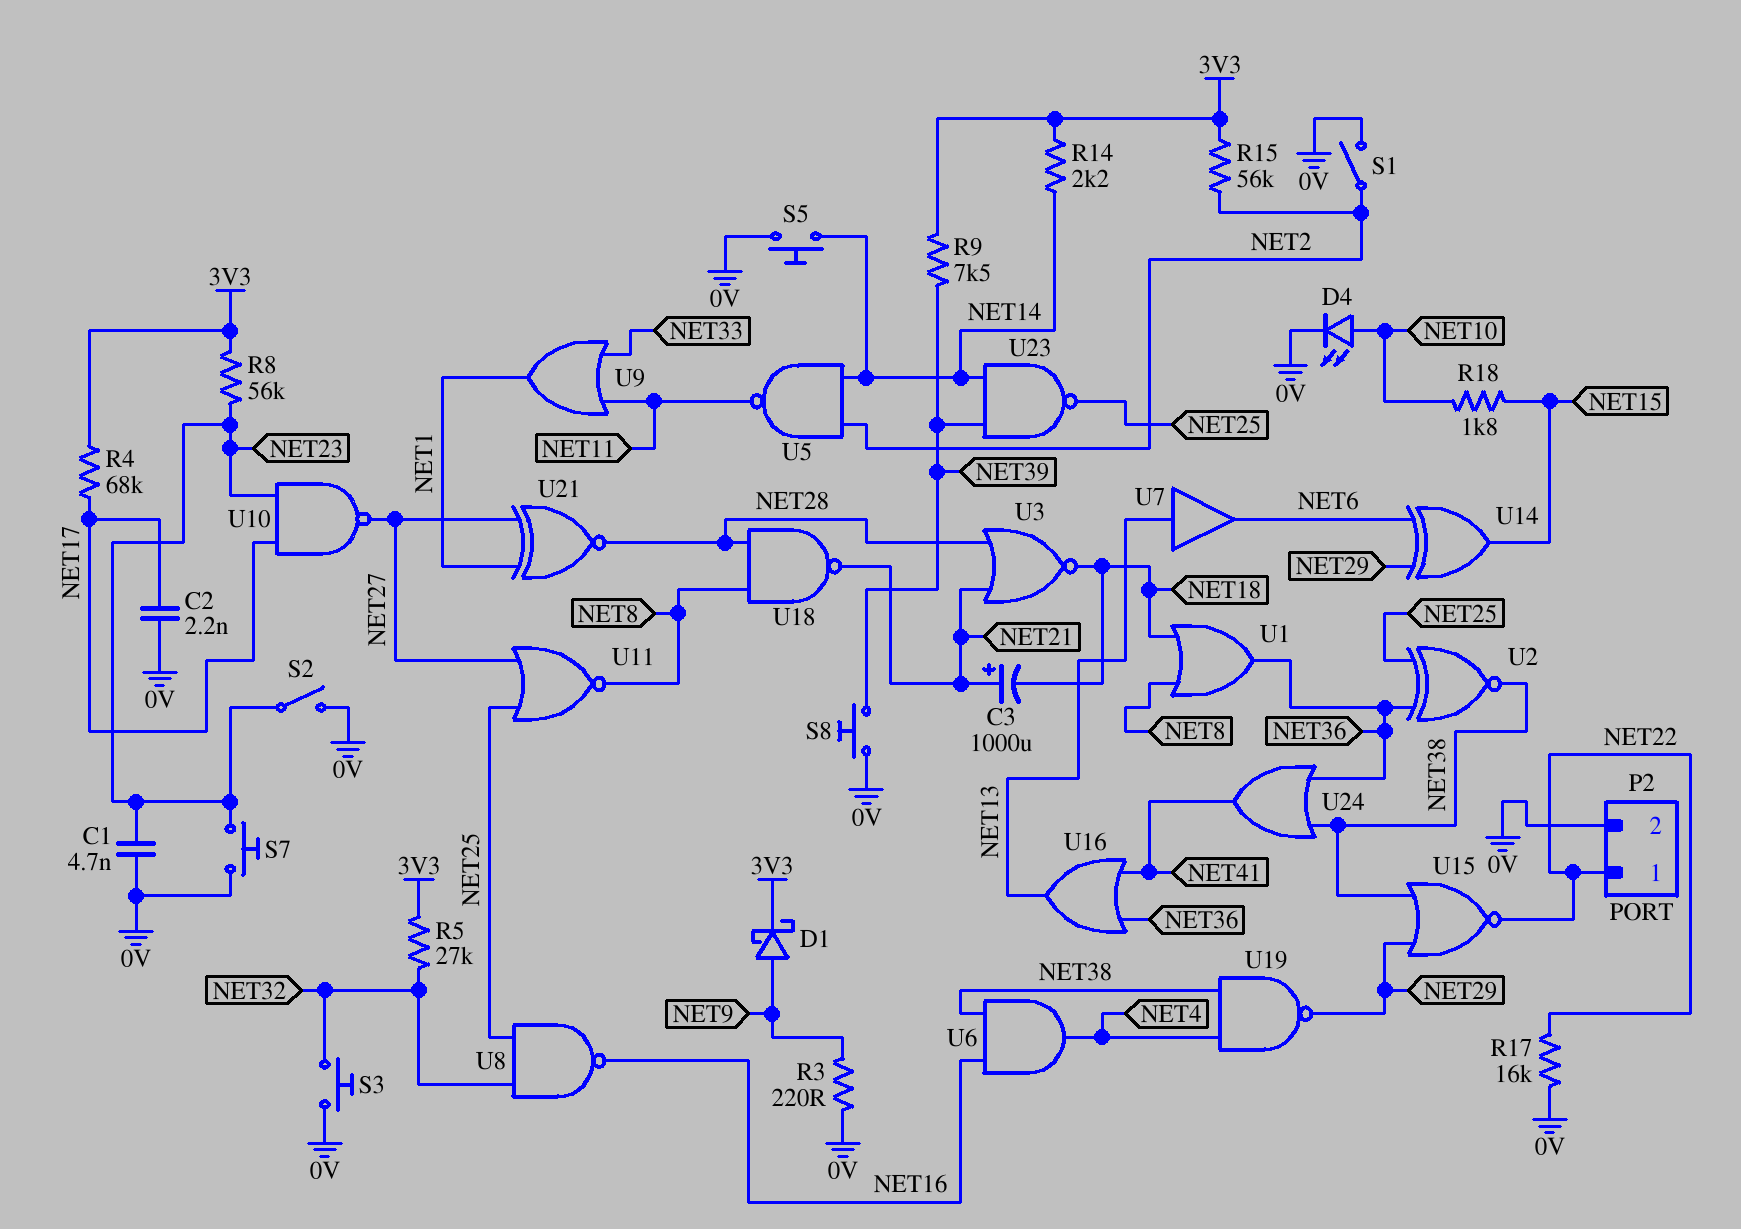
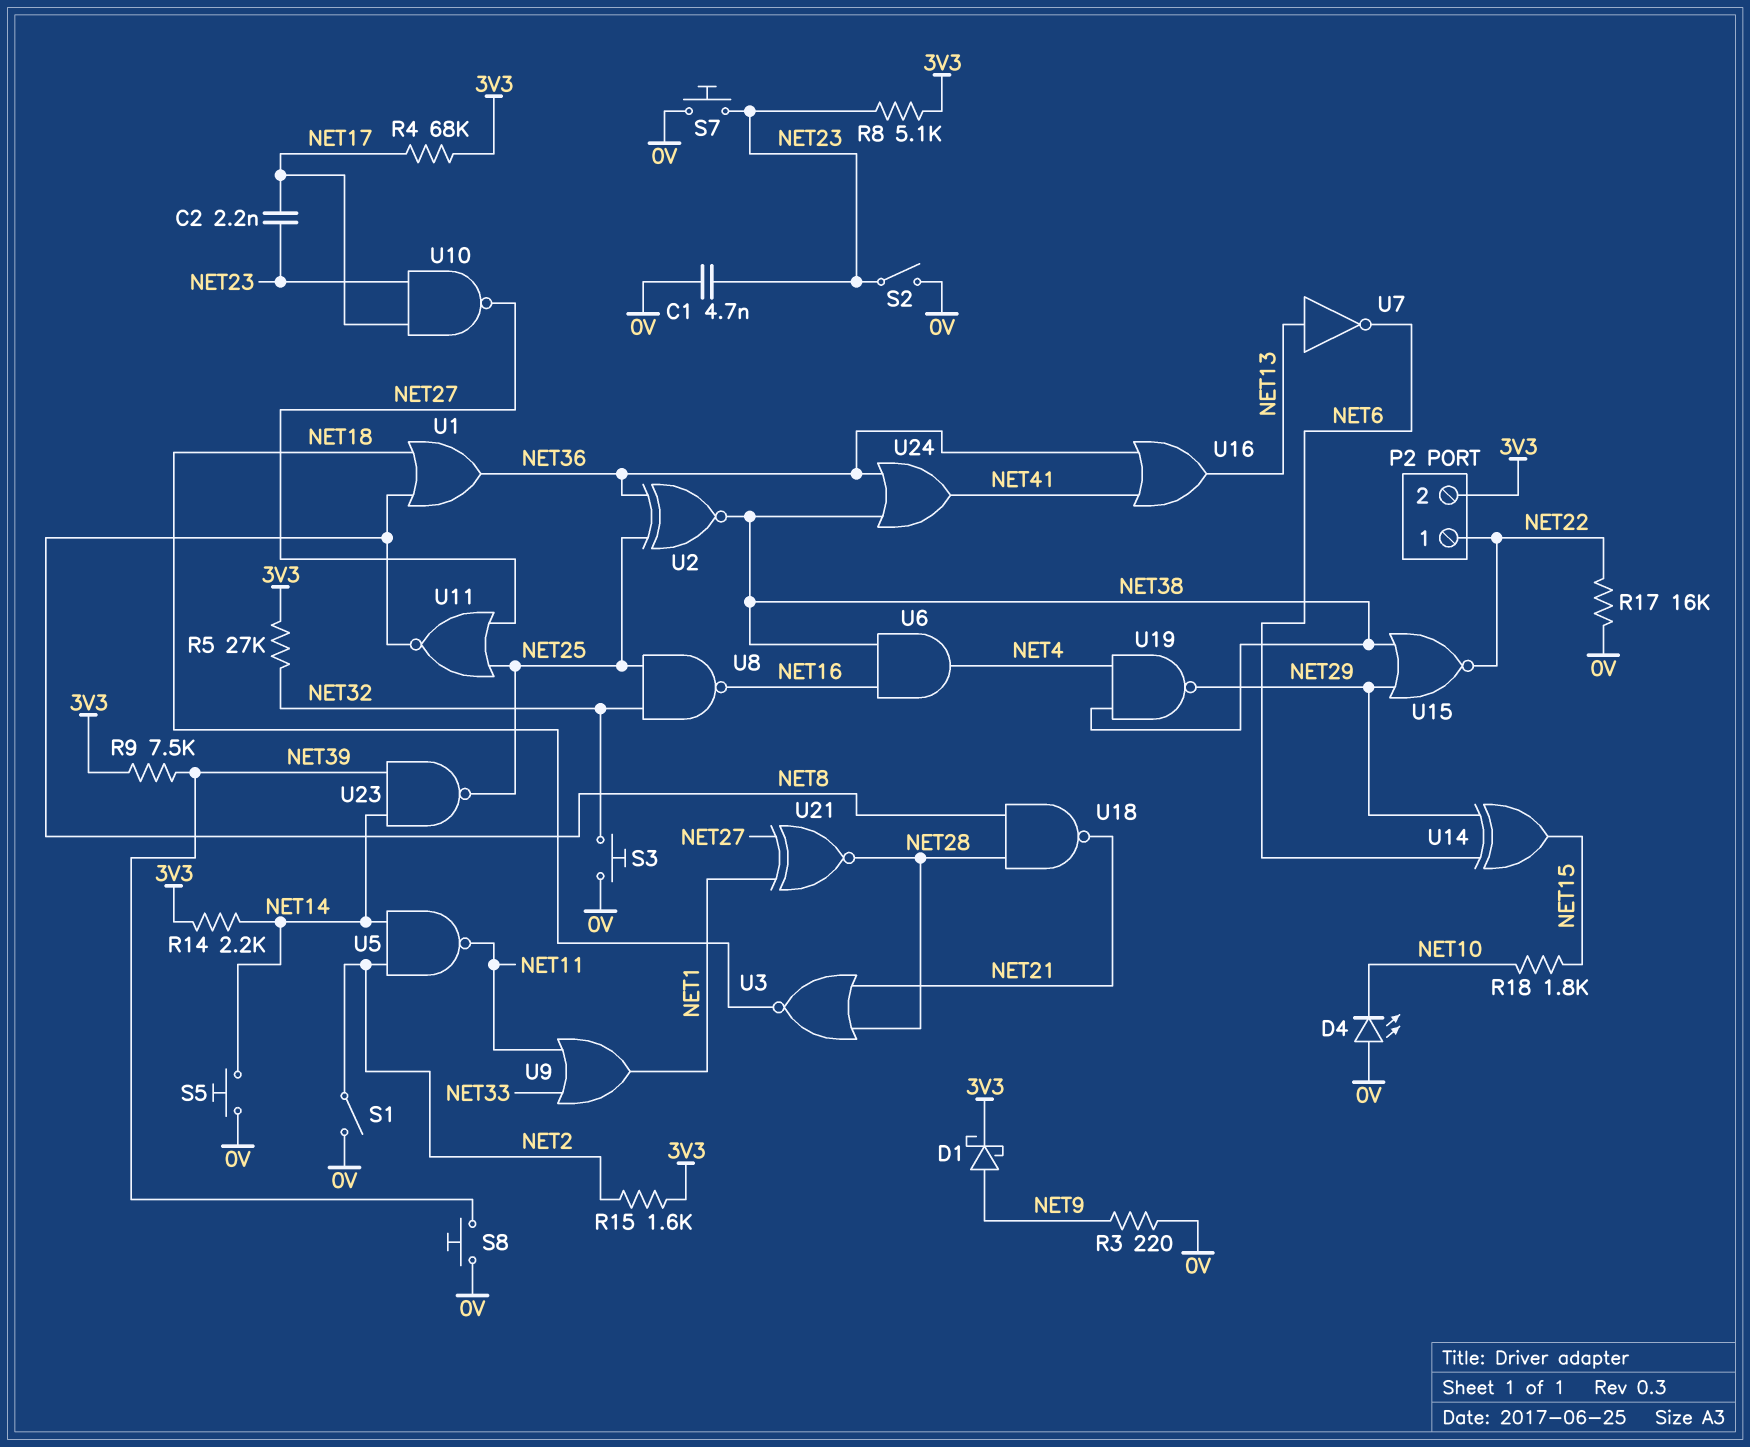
C2: 2.2nF (0V, NET17) -> 2.2nF (NET17, NET23)
C3: 1000uF (plus NET21, minus NET18) -> none
D4: LED (A NET10, K 0V) -> LED (A 0V, K NET10)
P2 pin 2: 0V -> 3V3
R8: 56k (3V3, NET23) -> 5.1k (3V3, NET23)
R15: 56k (3V3, NET2) -> 1.6k (3V3, NET2)
U7: buffer (in NET13, out NET6) -> NOT (in NET13, out NET6)

